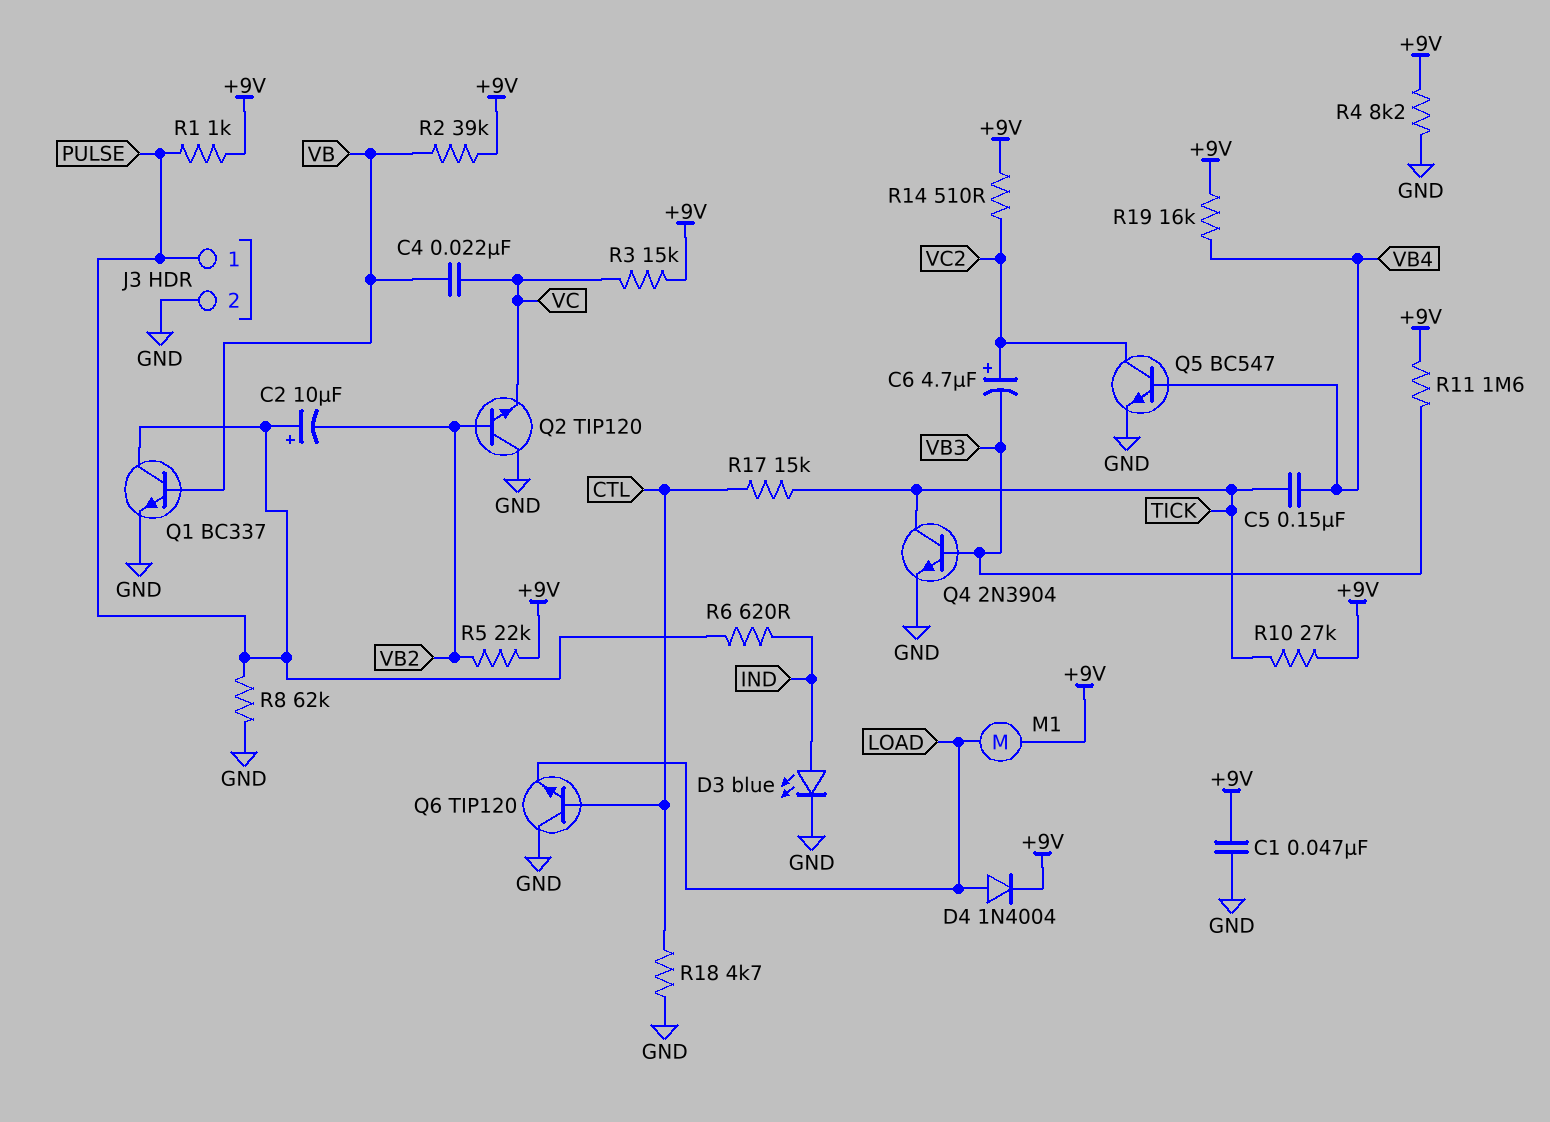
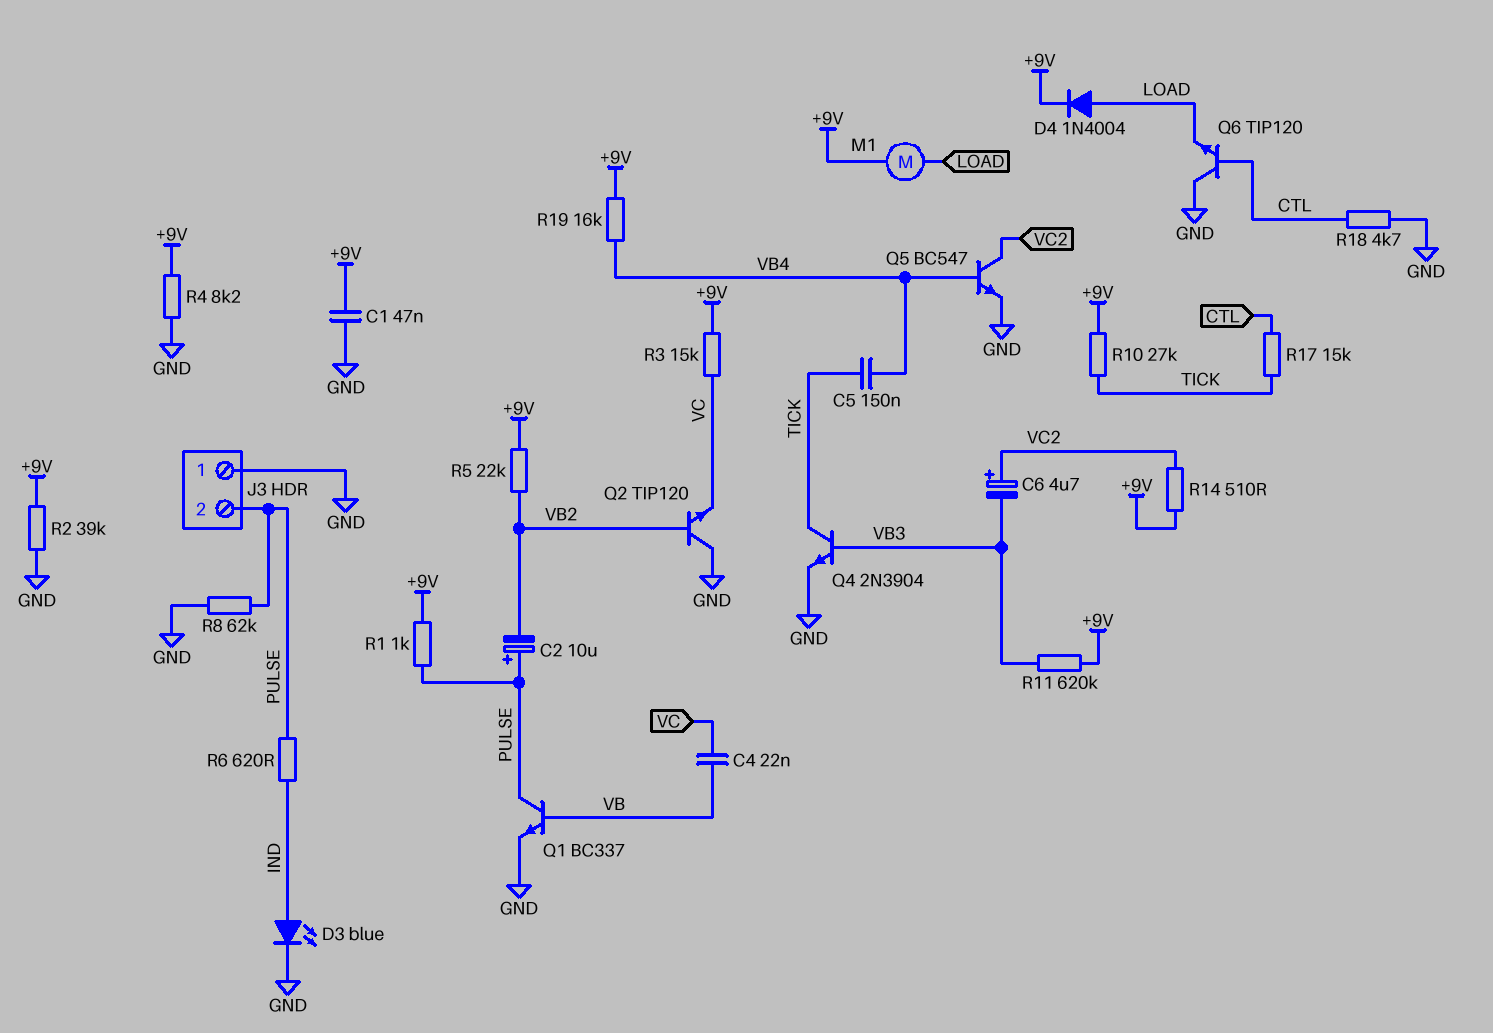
J3 pin 1: PULSE -> GND
J3 pin 2: GND -> PULSE
R2: 39k (+9V, VB) -> 39k (+9V, GND)
R11: 1.6M (+9V, VB3) -> 620k (+9V, VB3)

